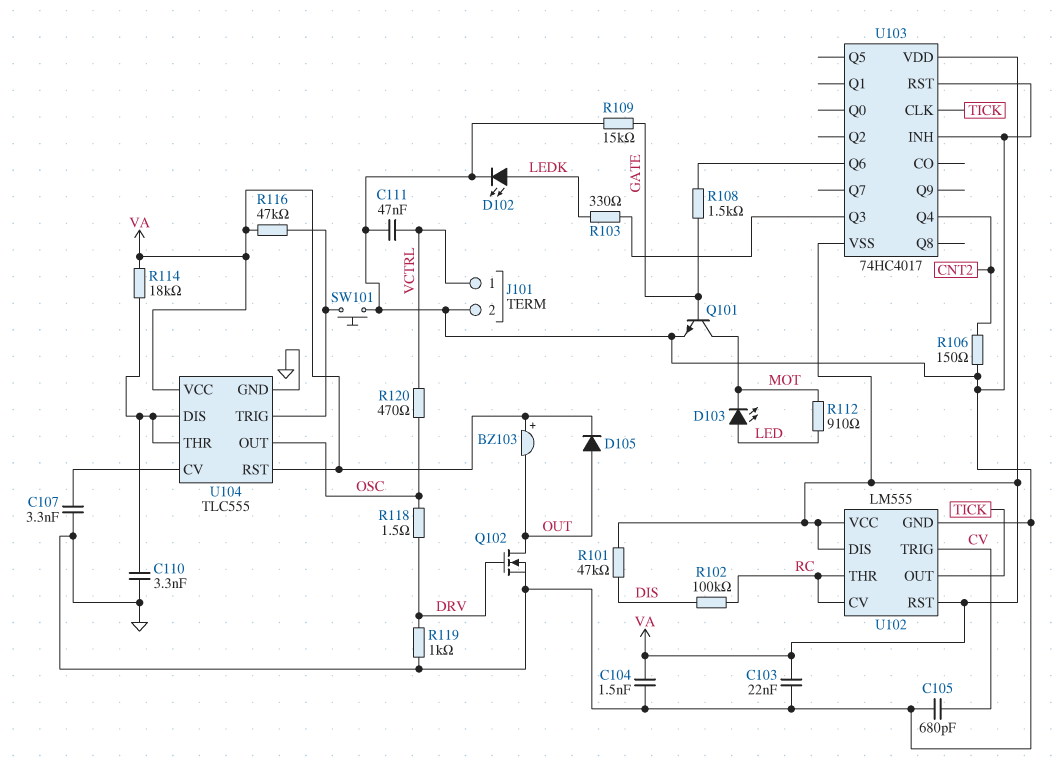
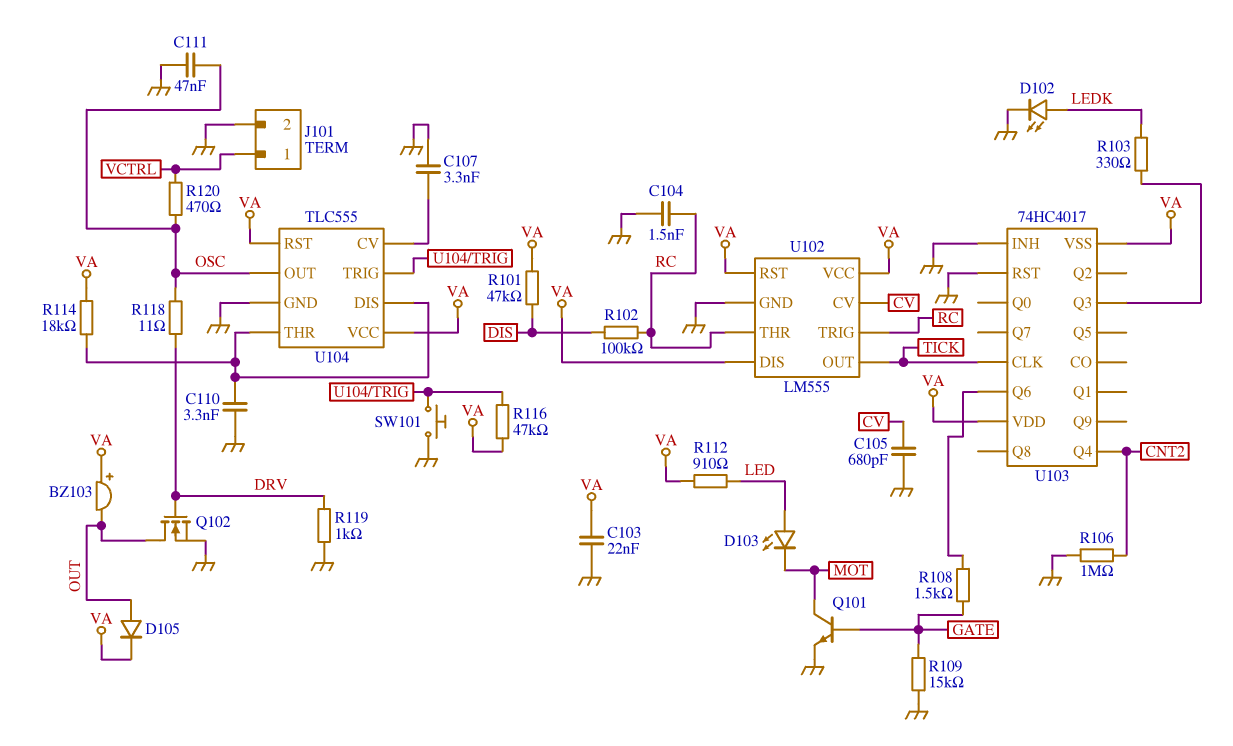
C104: 1.5nF (GND, VA) -> 1.5nF (GND, RC)
C111: 47nF (GND, VCTRL) -> 47nF (GND, OSC)
R106: 150 (CNT2, GND) -> 1M (CNT2, GND)
R112: 910 (LED, MOT) -> 910 (LED, VA)
R118: 1.5 (DRV, OSC) -> 11 (DRV, OSC)
U102 pin CV: RC -> CV
U102 pin TRIG: CV -> RC

